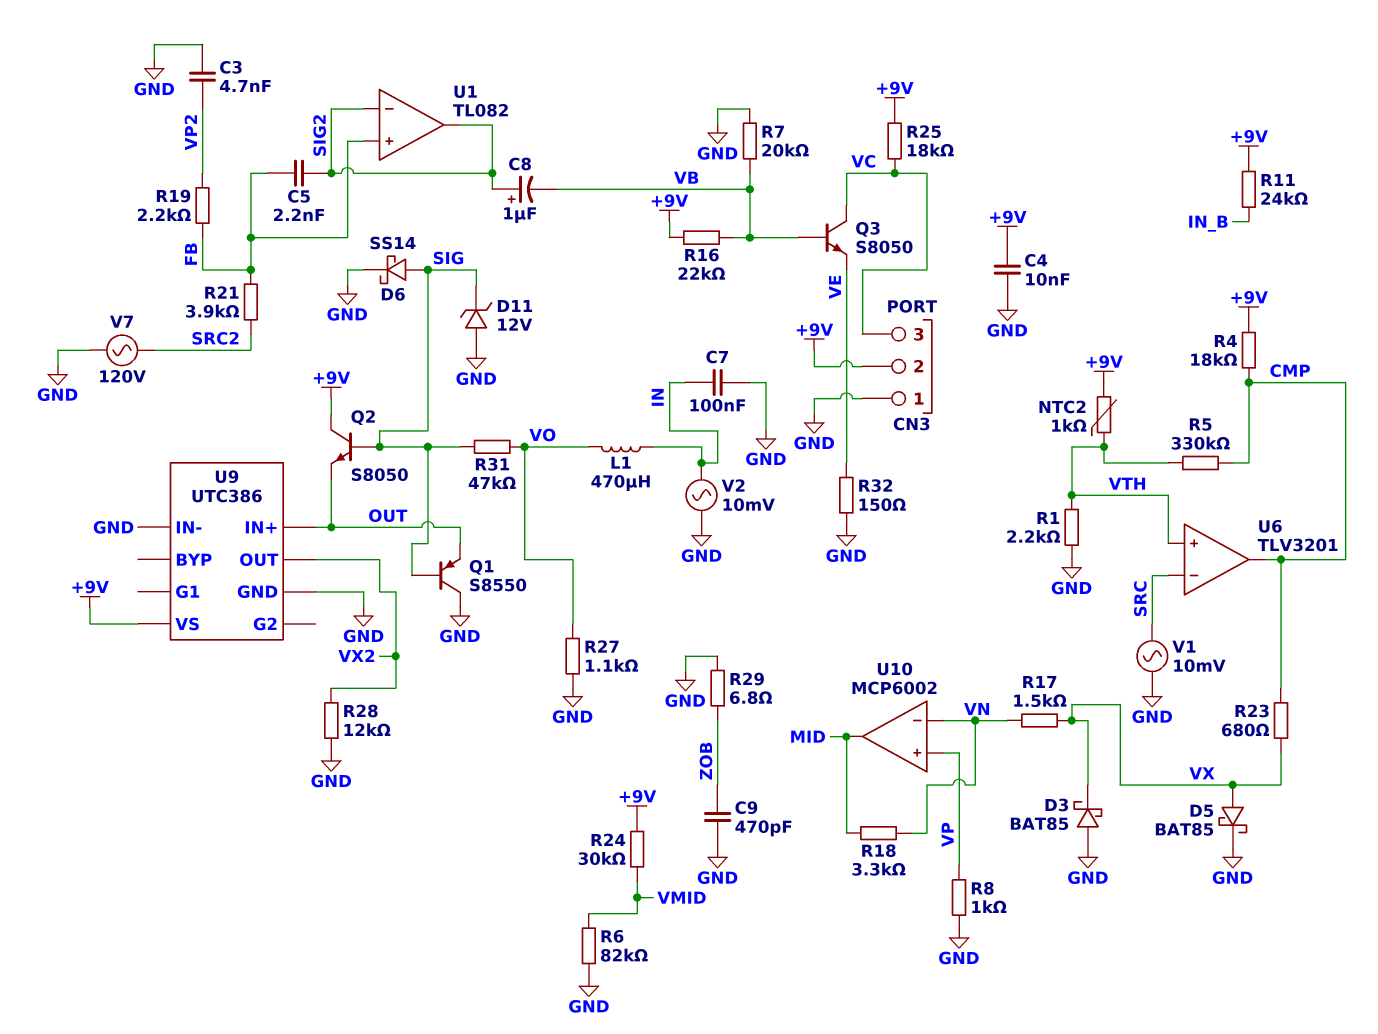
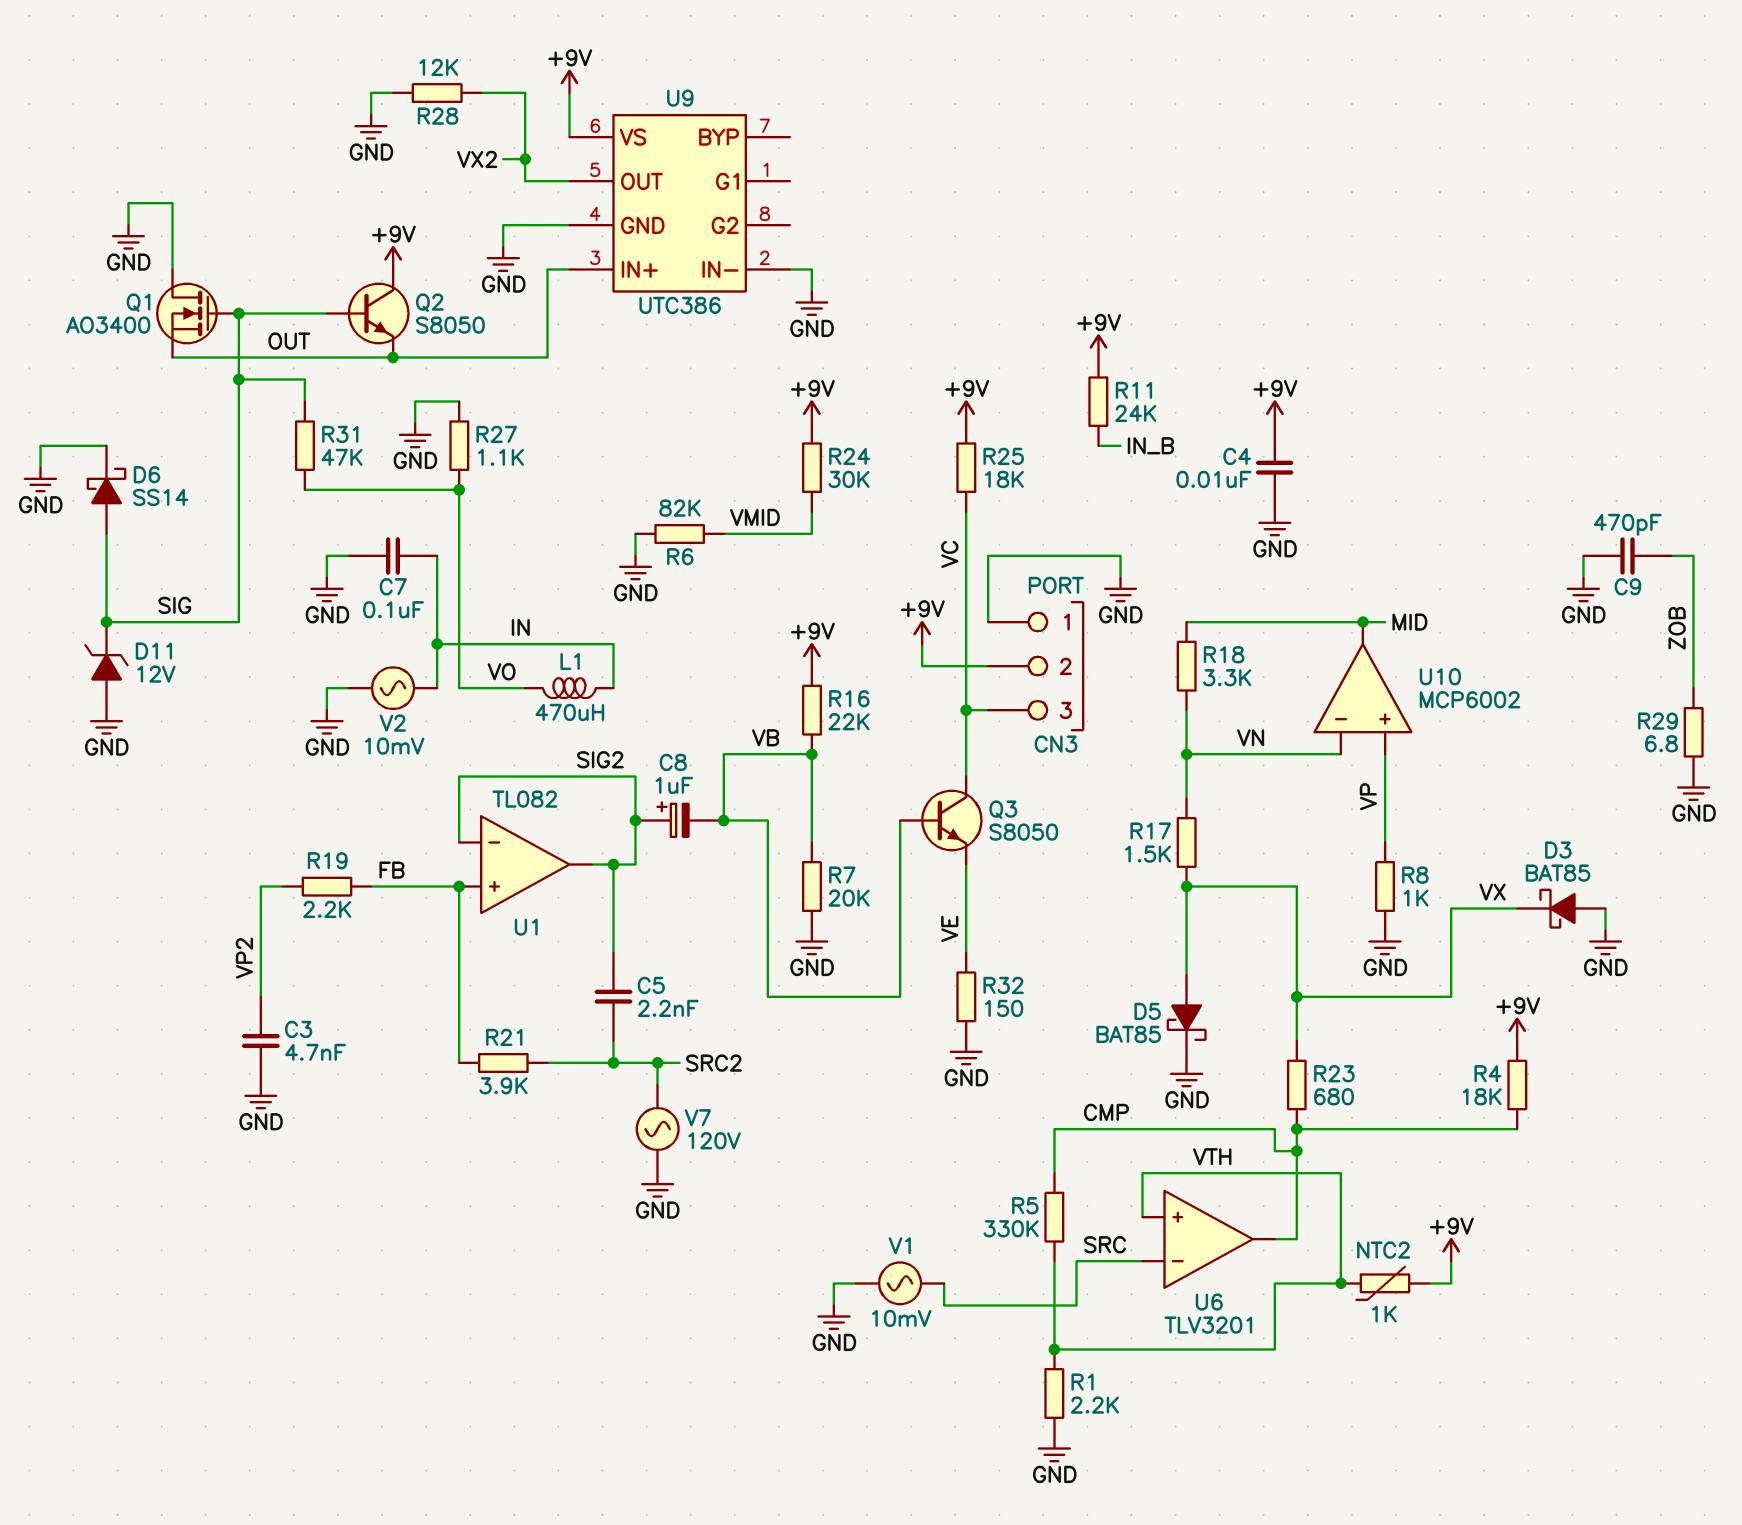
C5: 2.2nF (FB, SIG2) -> 2.2nF (SIG2, SRC2)
Q1: PNP S8550 (B SIG, C GND, E OUT) -> NMOS AO3400 (G SIG, D GND, S OUT)

